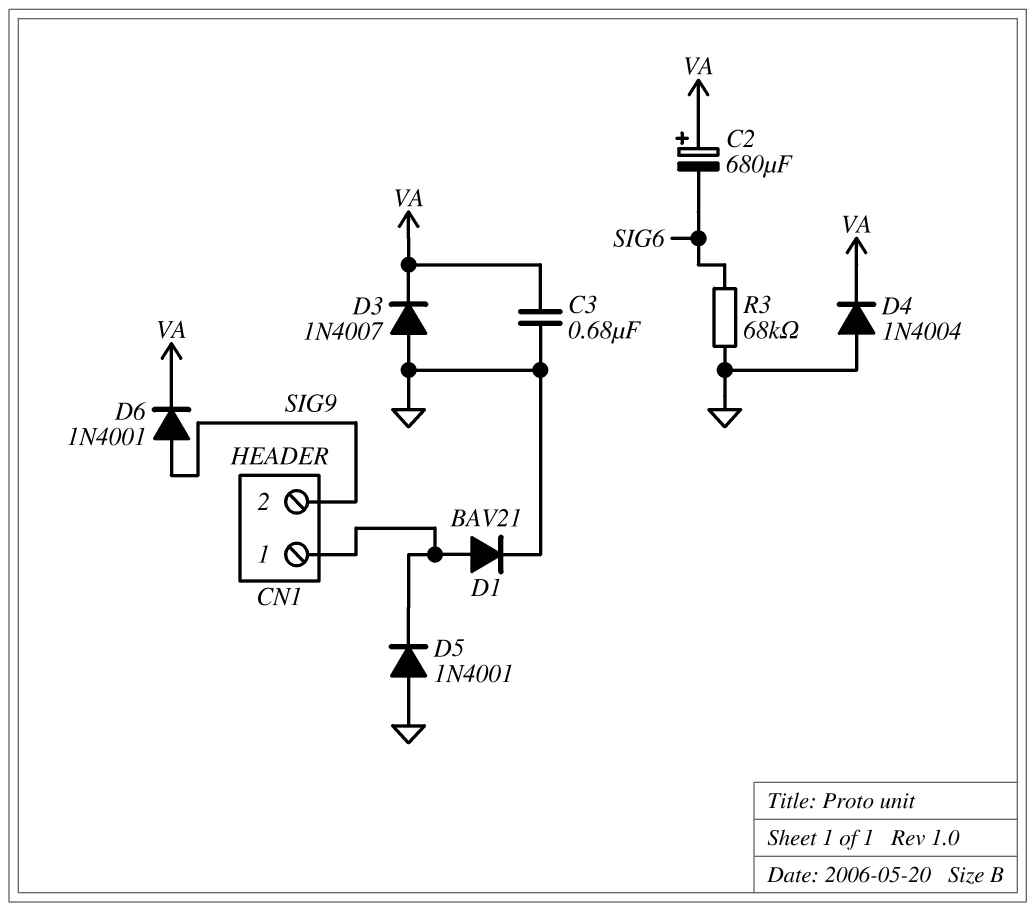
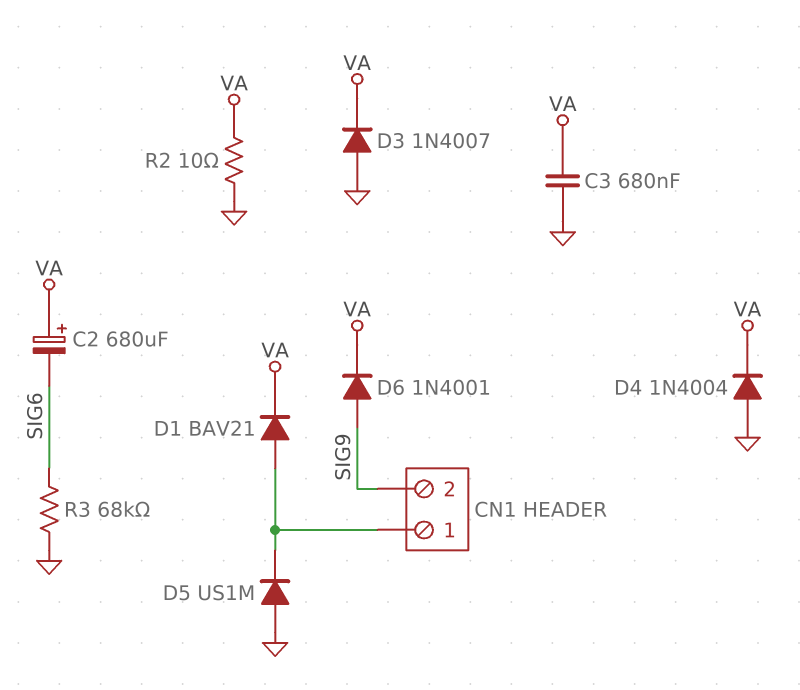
D1: diode BAV21 (A CN1/1, K GND) -> diode BAV21 (A CN1/1, K VA)
D5: diode 1N4001 (A GND, K CN1/1) -> diode US1M (A GND, K CN1/1)
R2: none -> 10 (GND, VA)

